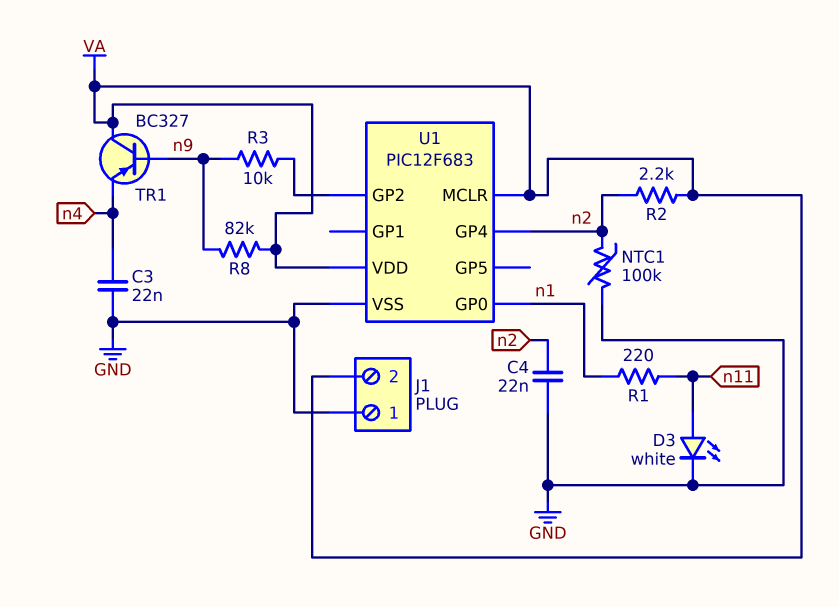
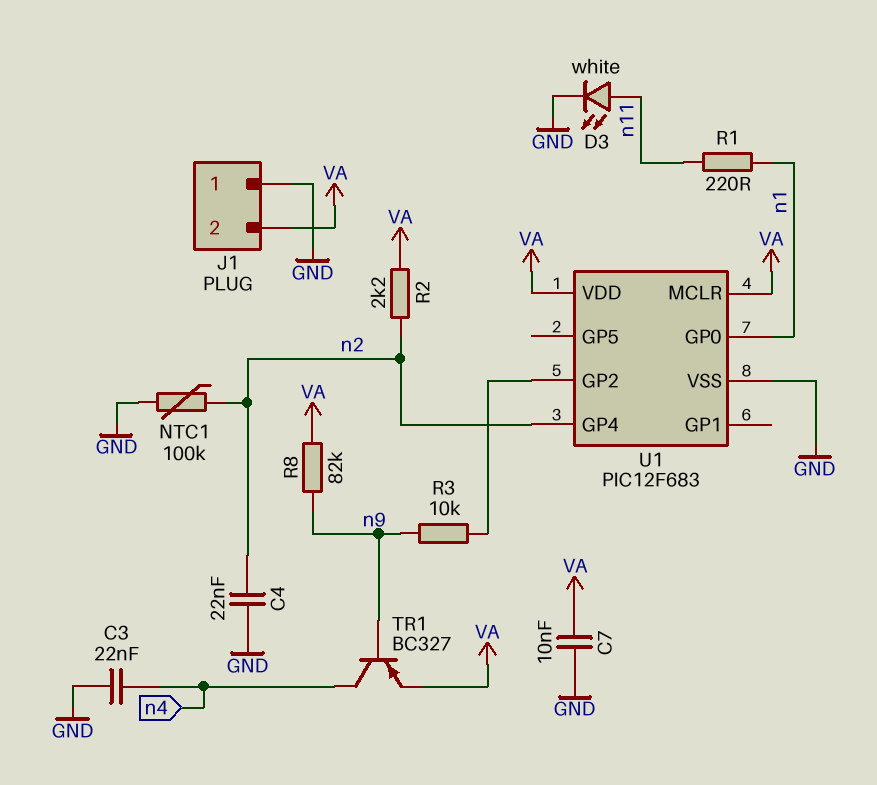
C7: none -> 10nF (GND, VA)
TR1: PNP BC327 (B n9, C VA, E n4) -> PNP BC327 (B n9, C n4, E VA)

